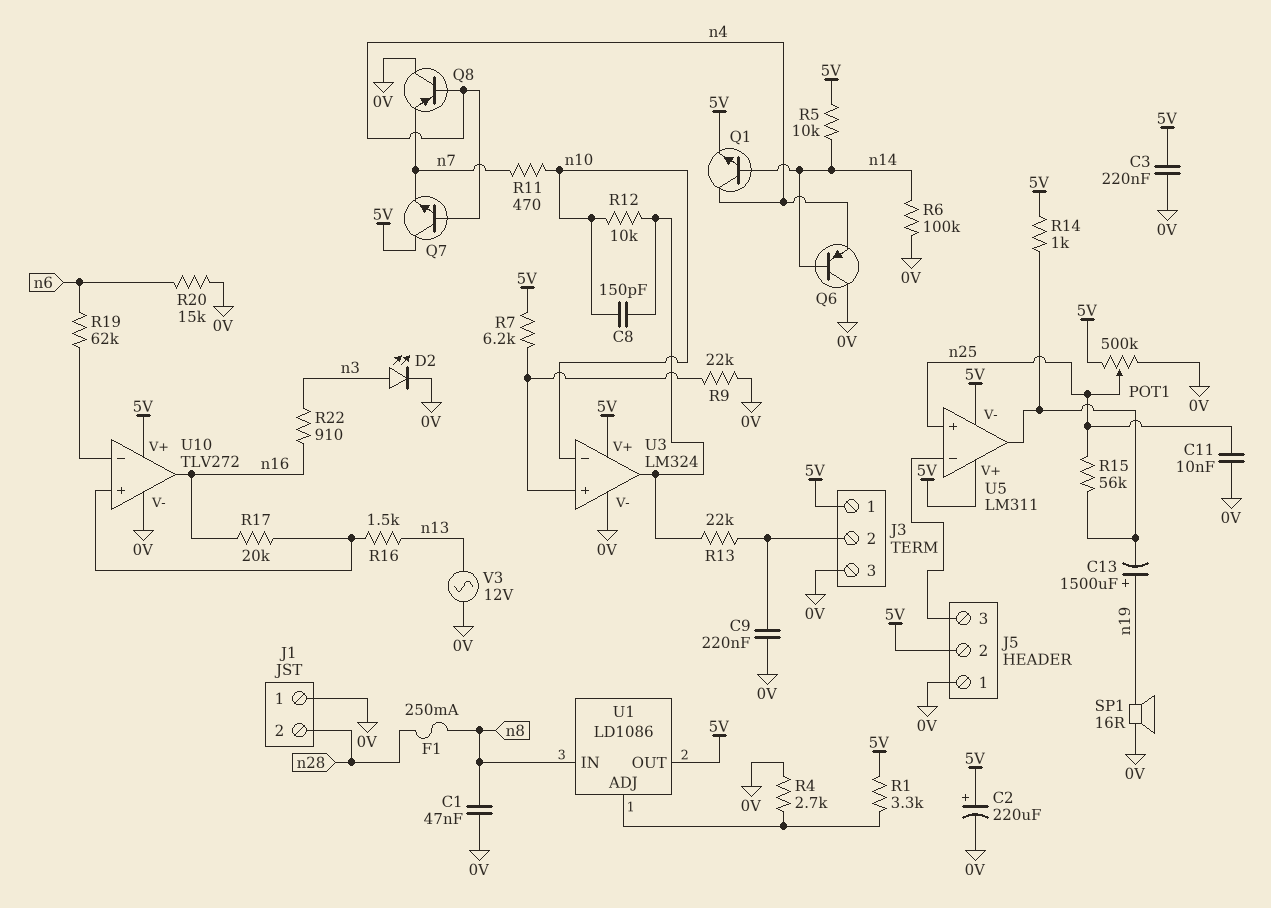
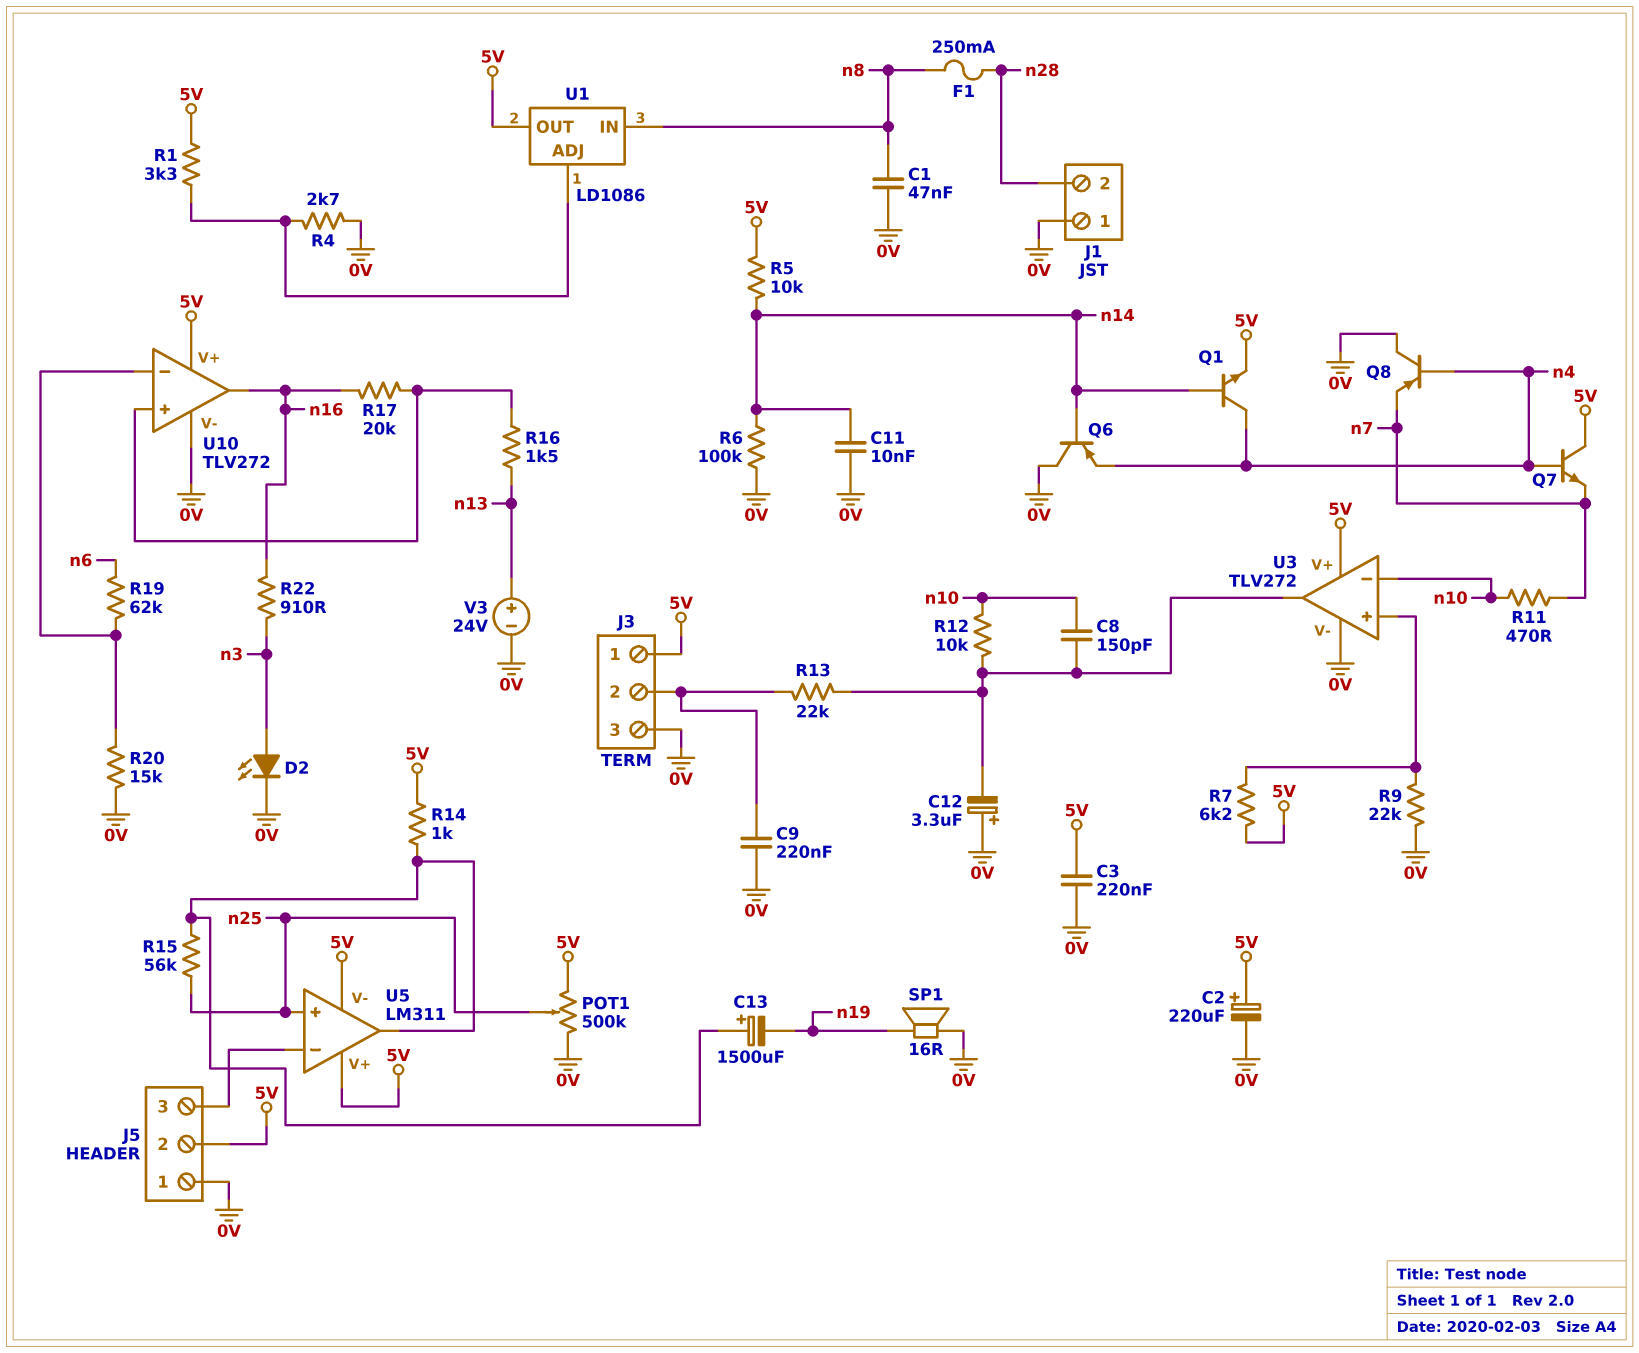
C11: 10nF (0V, n25) -> 10nF (0V, n14)
C12: none -> 3.3uF (plus 0V, minus U3/out)
C13: 1500uF (plus n19, minus U5/out) -> 1500uF (plus U5/out, minus n19)
R20: 15k (0V, n6) -> 15k (0V, U10/in-)
U3: LM324 -> TLV272
V3: AC 12V (0V, n13) -> 24V (plus n13, minus 0V)

